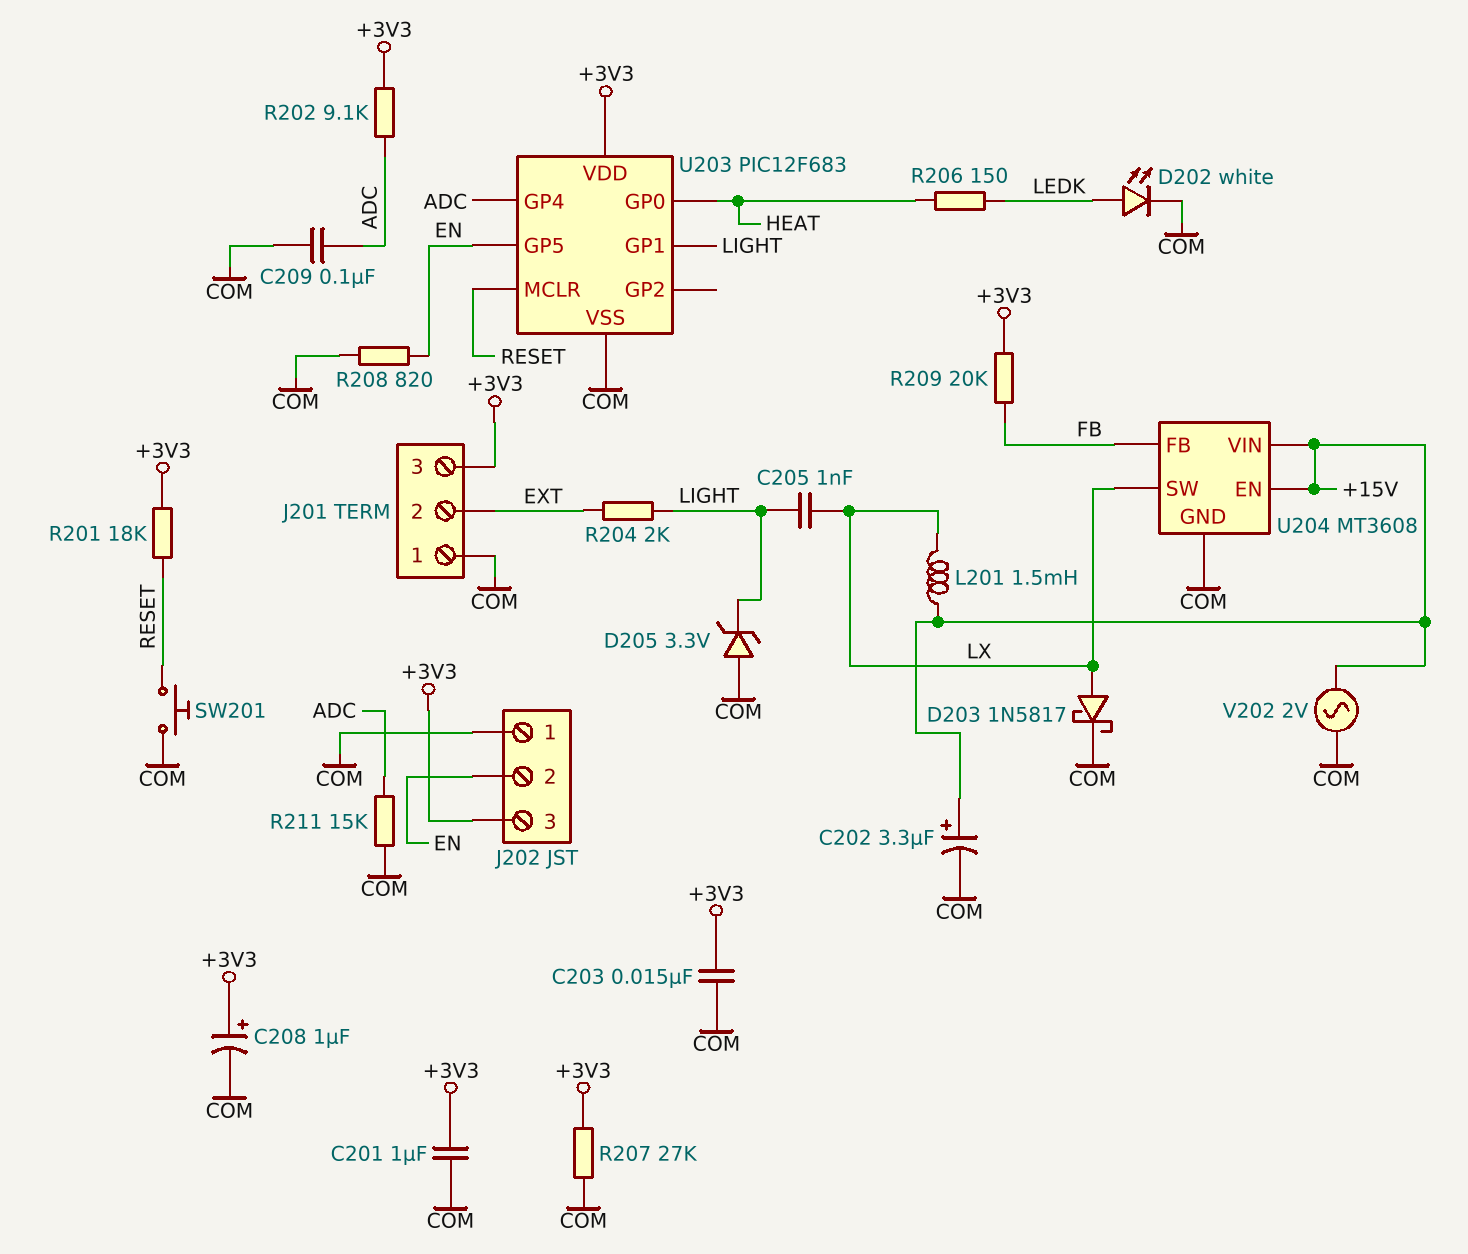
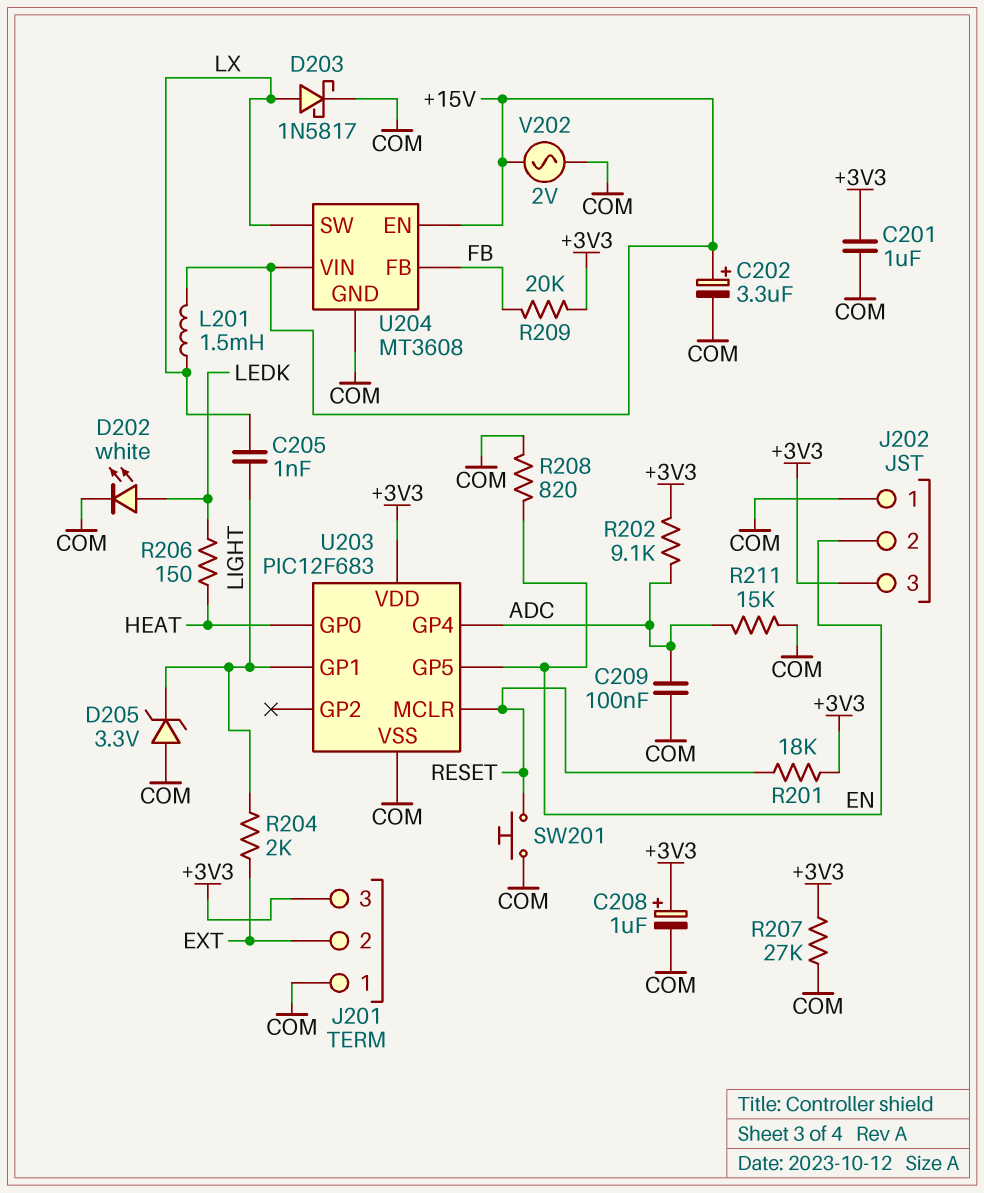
C203: 15nF (+3V3, COM) -> none

